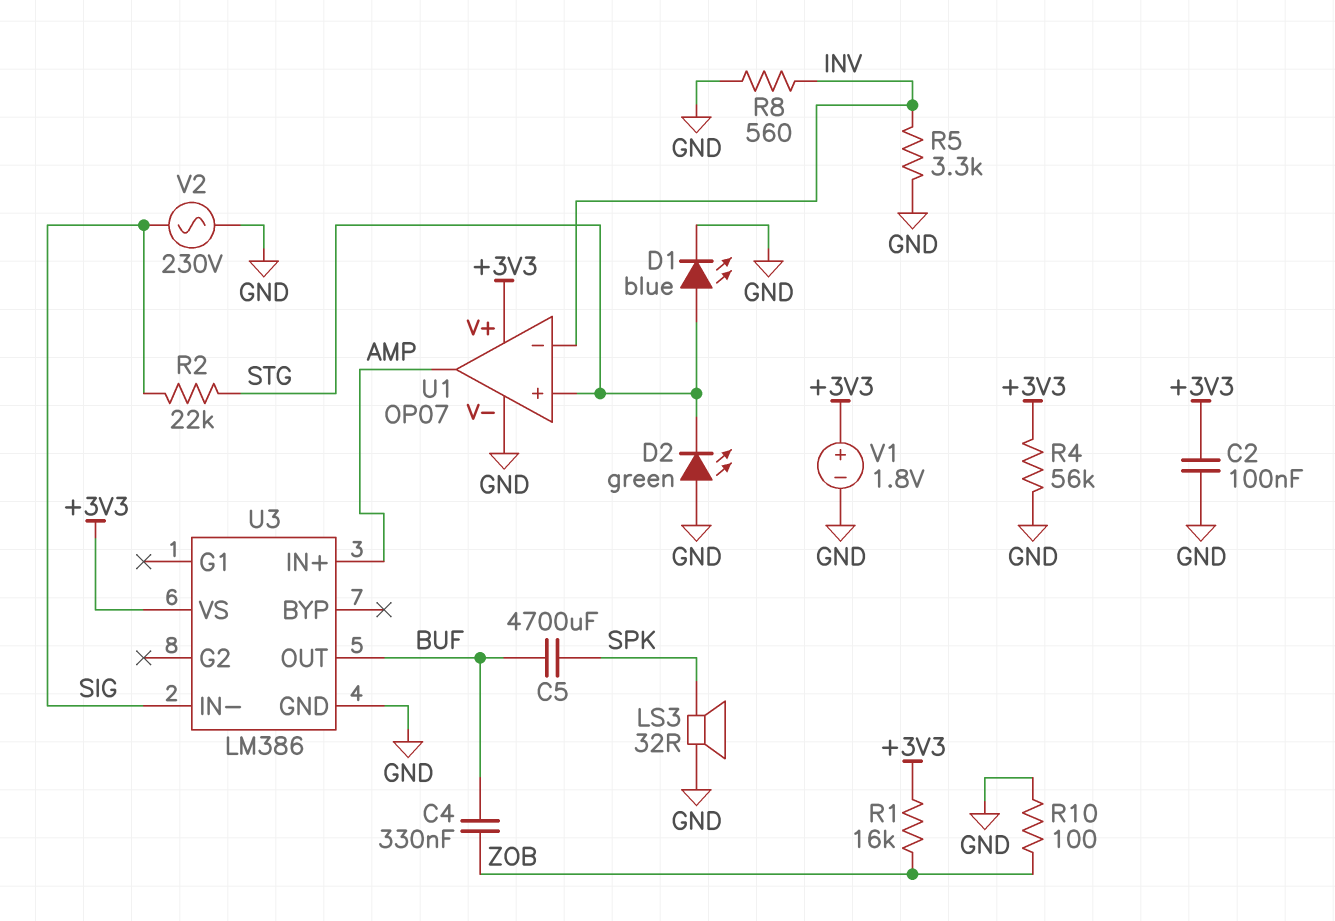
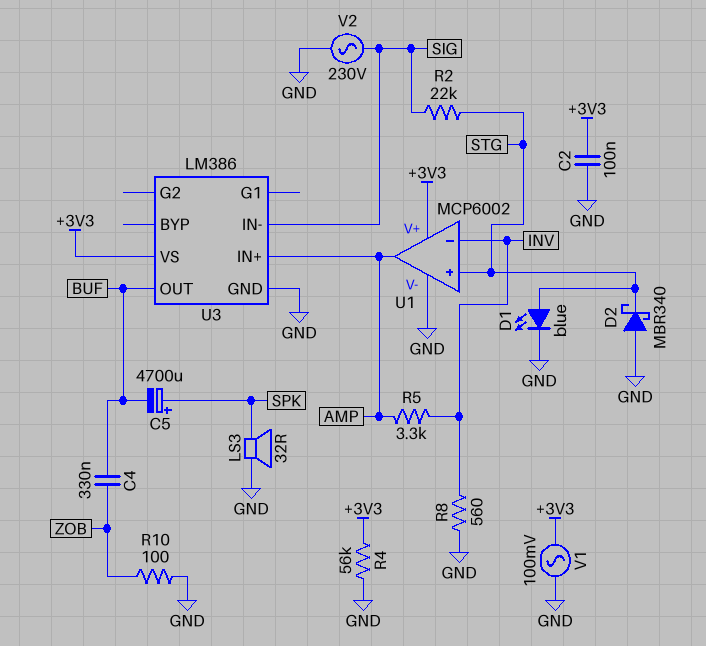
C5: 4700uF (BUF, SPK) -> 4700uF (plus SPK, minus BUF)
D2: LED green (A GND, K STG) -> schottky MBR340 (A GND, K STG)
R1: 16k (+3V3, ZOB) -> none
R5: 3.3k (GND, INV) -> 3.3k (AMP, INV)
U1: OP07 -> MCP6002
V1: 1.8V (plus +3V3, minus GND) -> AC 100mV (+3V3, GND)

